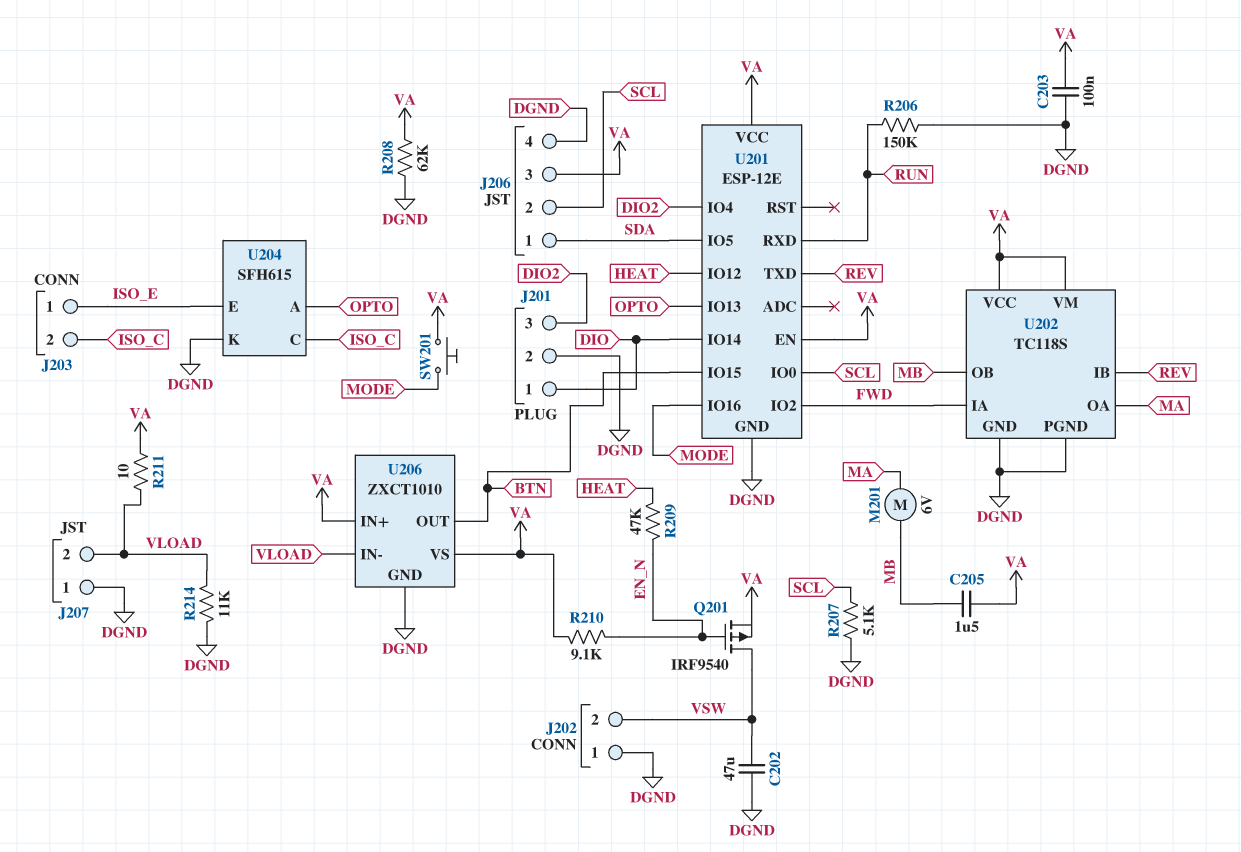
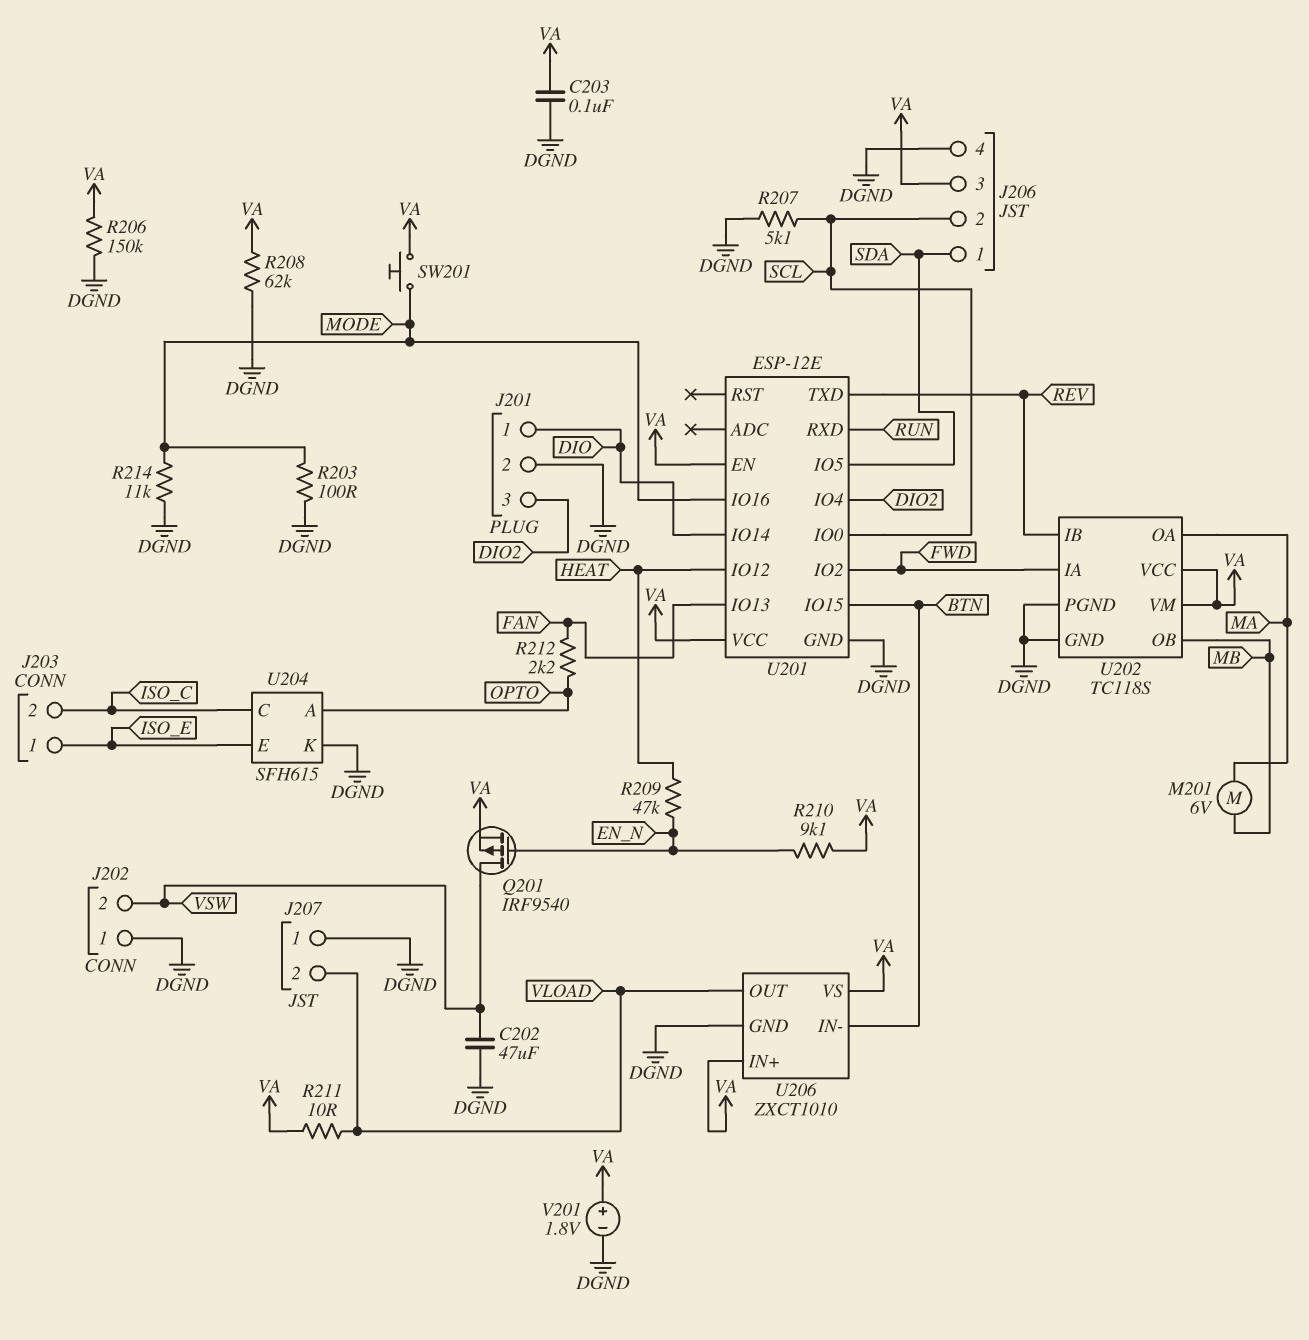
C205: 1.5uF (MB, VA) -> none
R203: none -> 100 (DGND, MODE)
R206: 150k (DGND, RUN) -> 150k (DGND, VA)
R212: none -> 2.2k (FAN, OPTO)
R214: 11k (DGND, VLOAD) -> 11k (DGND, MODE)
U201 pin IO13: OPTO -> FAN
U206 pin IN-: VLOAD -> BTN
U206 pin OUT: BTN -> VLOAD
V201: none -> 1.8V (plus VA, minus DGND)

